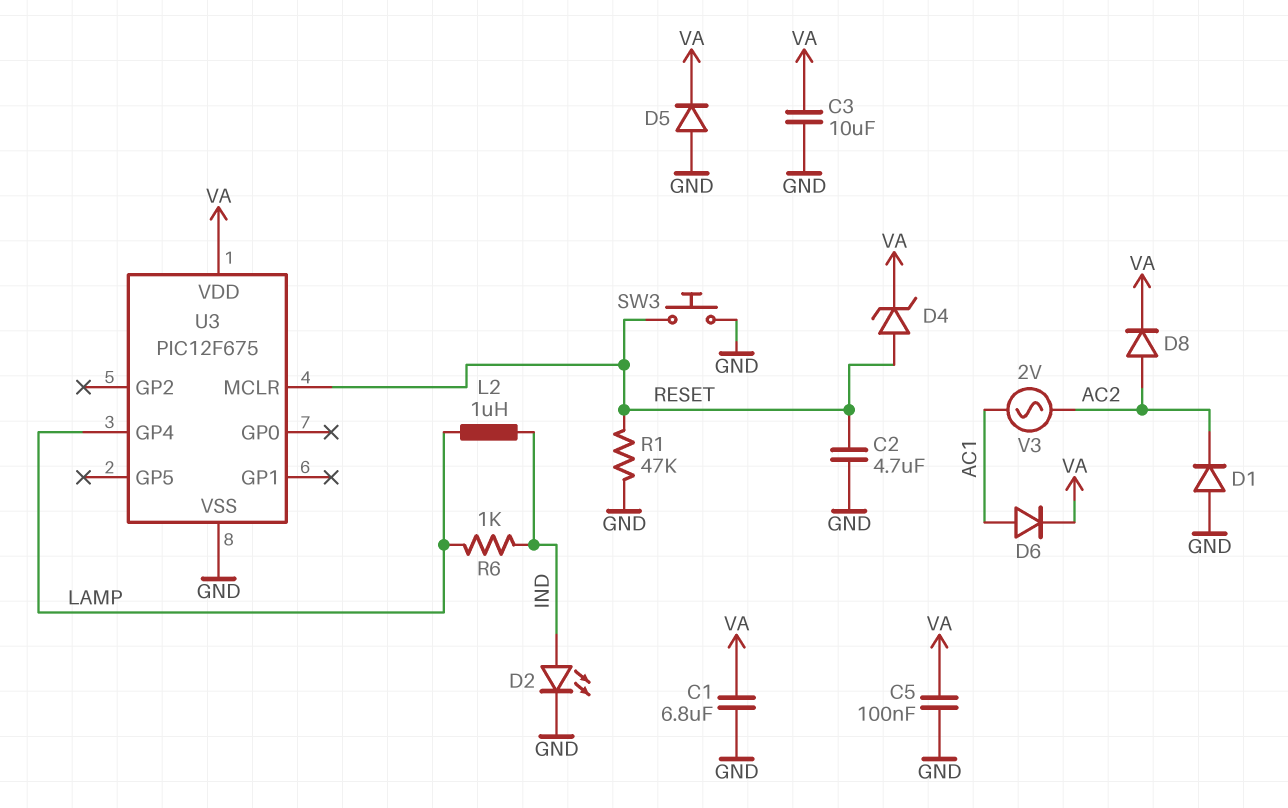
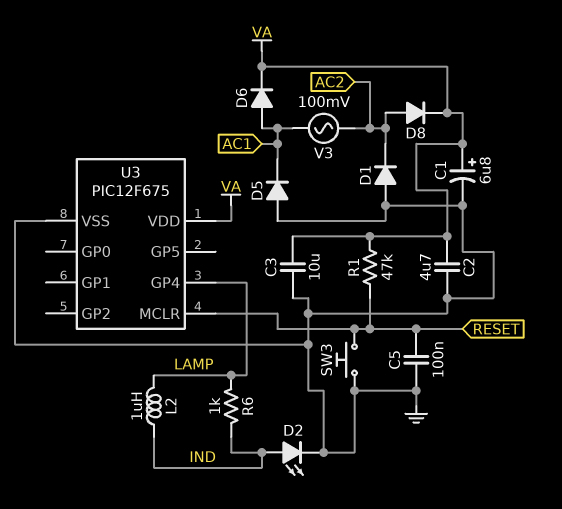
C1: 6.8uF (GND, VA) -> 6.8uF (plus VA, minus GND)
C2: 4.7uF (GND, RESET) -> 4.7uF (GND, VA)
C5: 100nF (GND, VA) -> 100nF (GND, RESET)
D4: zener (A RESET, K VA) -> none
D5: diode (A GND, K VA) -> diode (A GND, K AC1)
R1: 47k (GND, RESET) -> 47k (RESET, VA)
V3: AC 2V (AC1, AC2) -> AC 100mV (AC1, AC2)

